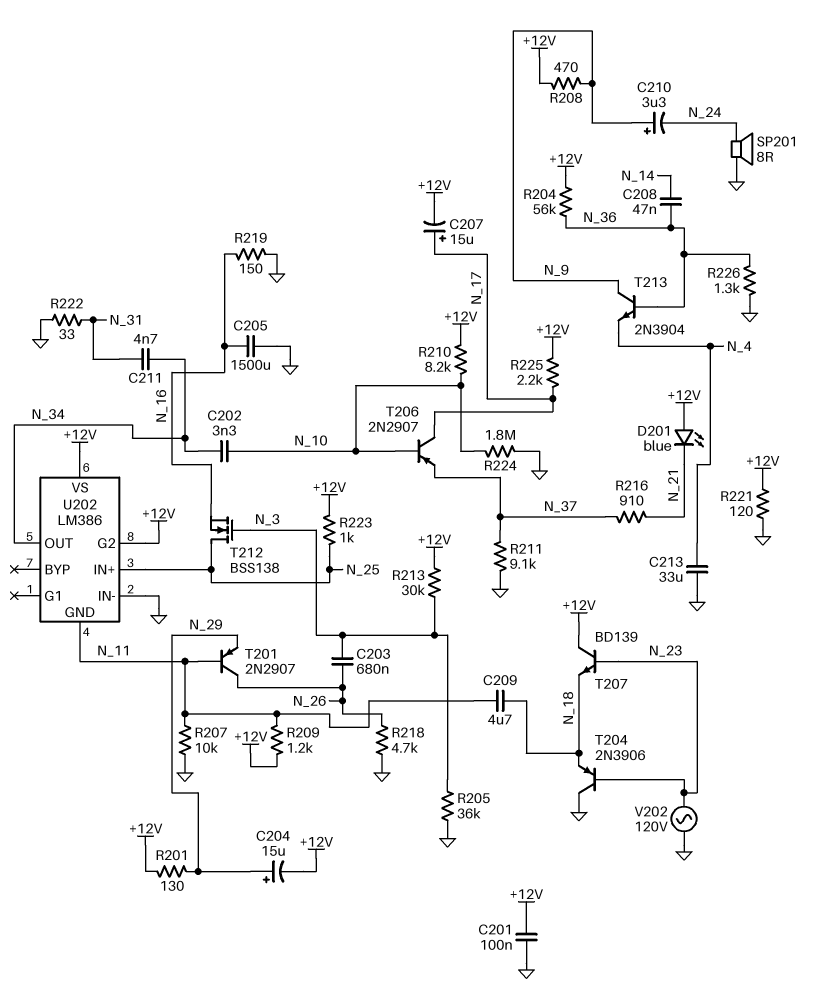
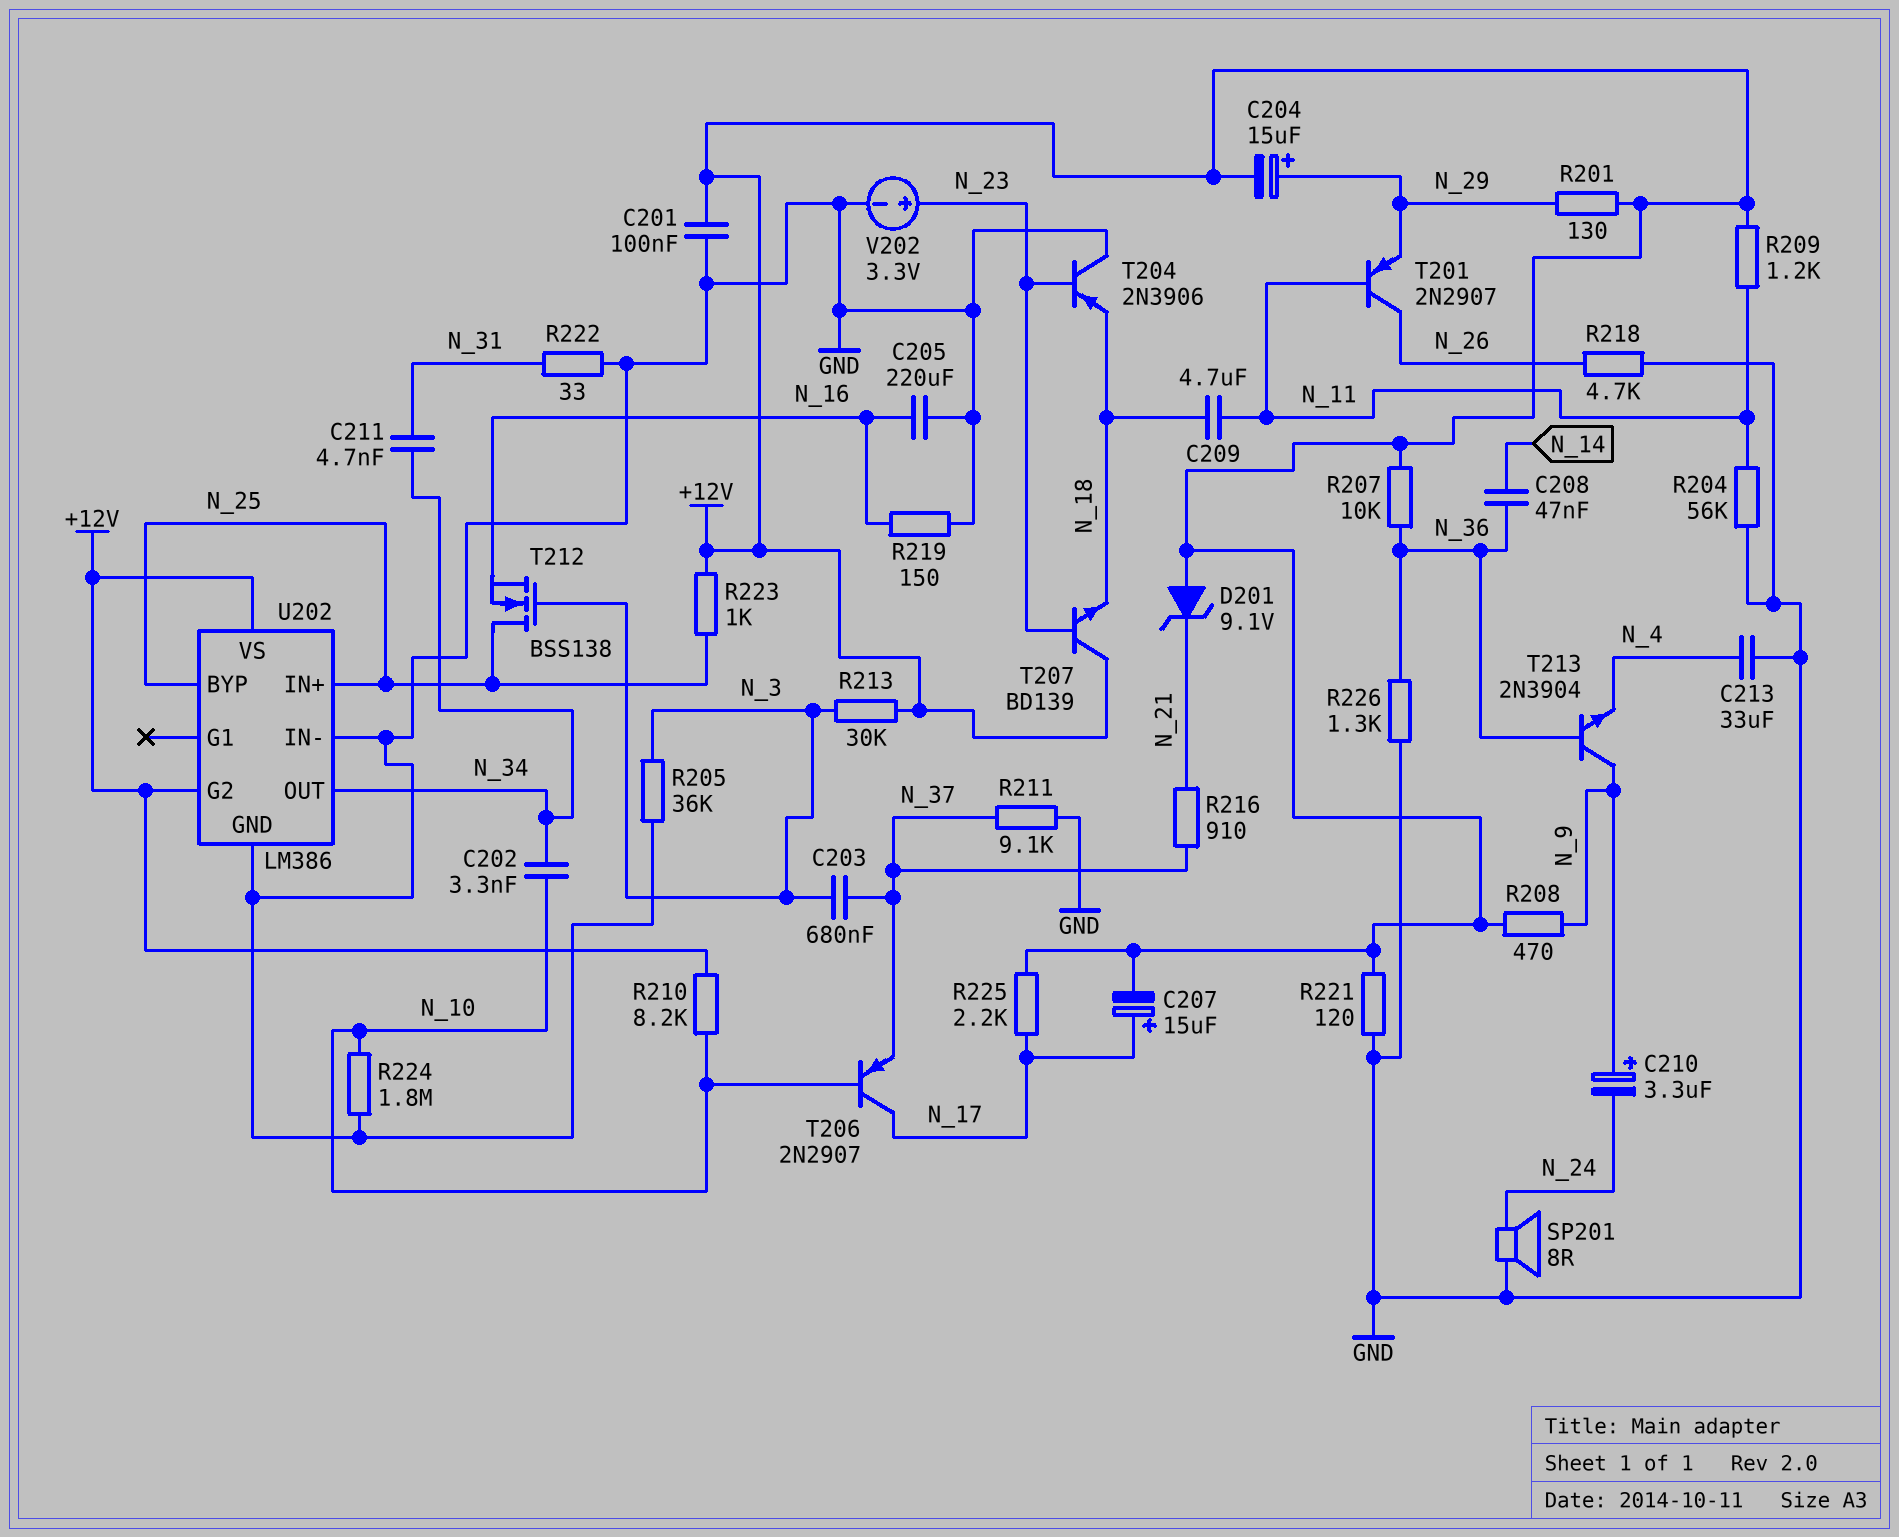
C203: 680nF (N_3, N_26) -> 680nF (N_3, N_37)
C205: 1500uF (GND, N_16) -> 220uF (GND, N_16)
D201: LED blue (A +12V, K N_21) -> zener 9.1V (A +12V, K N_21)
R204: 56k (+12V, N_36) -> 56k (GND, N_11)
R207: 10k (GND, N_11) -> 10k (+12V, N_36)
U202 pin BYP: none -> N_25
U202 pin GND: N_11 -> GND
V202: AC 120V (GND, N_23) -> 3.3V (plus N_23, minus GND)

